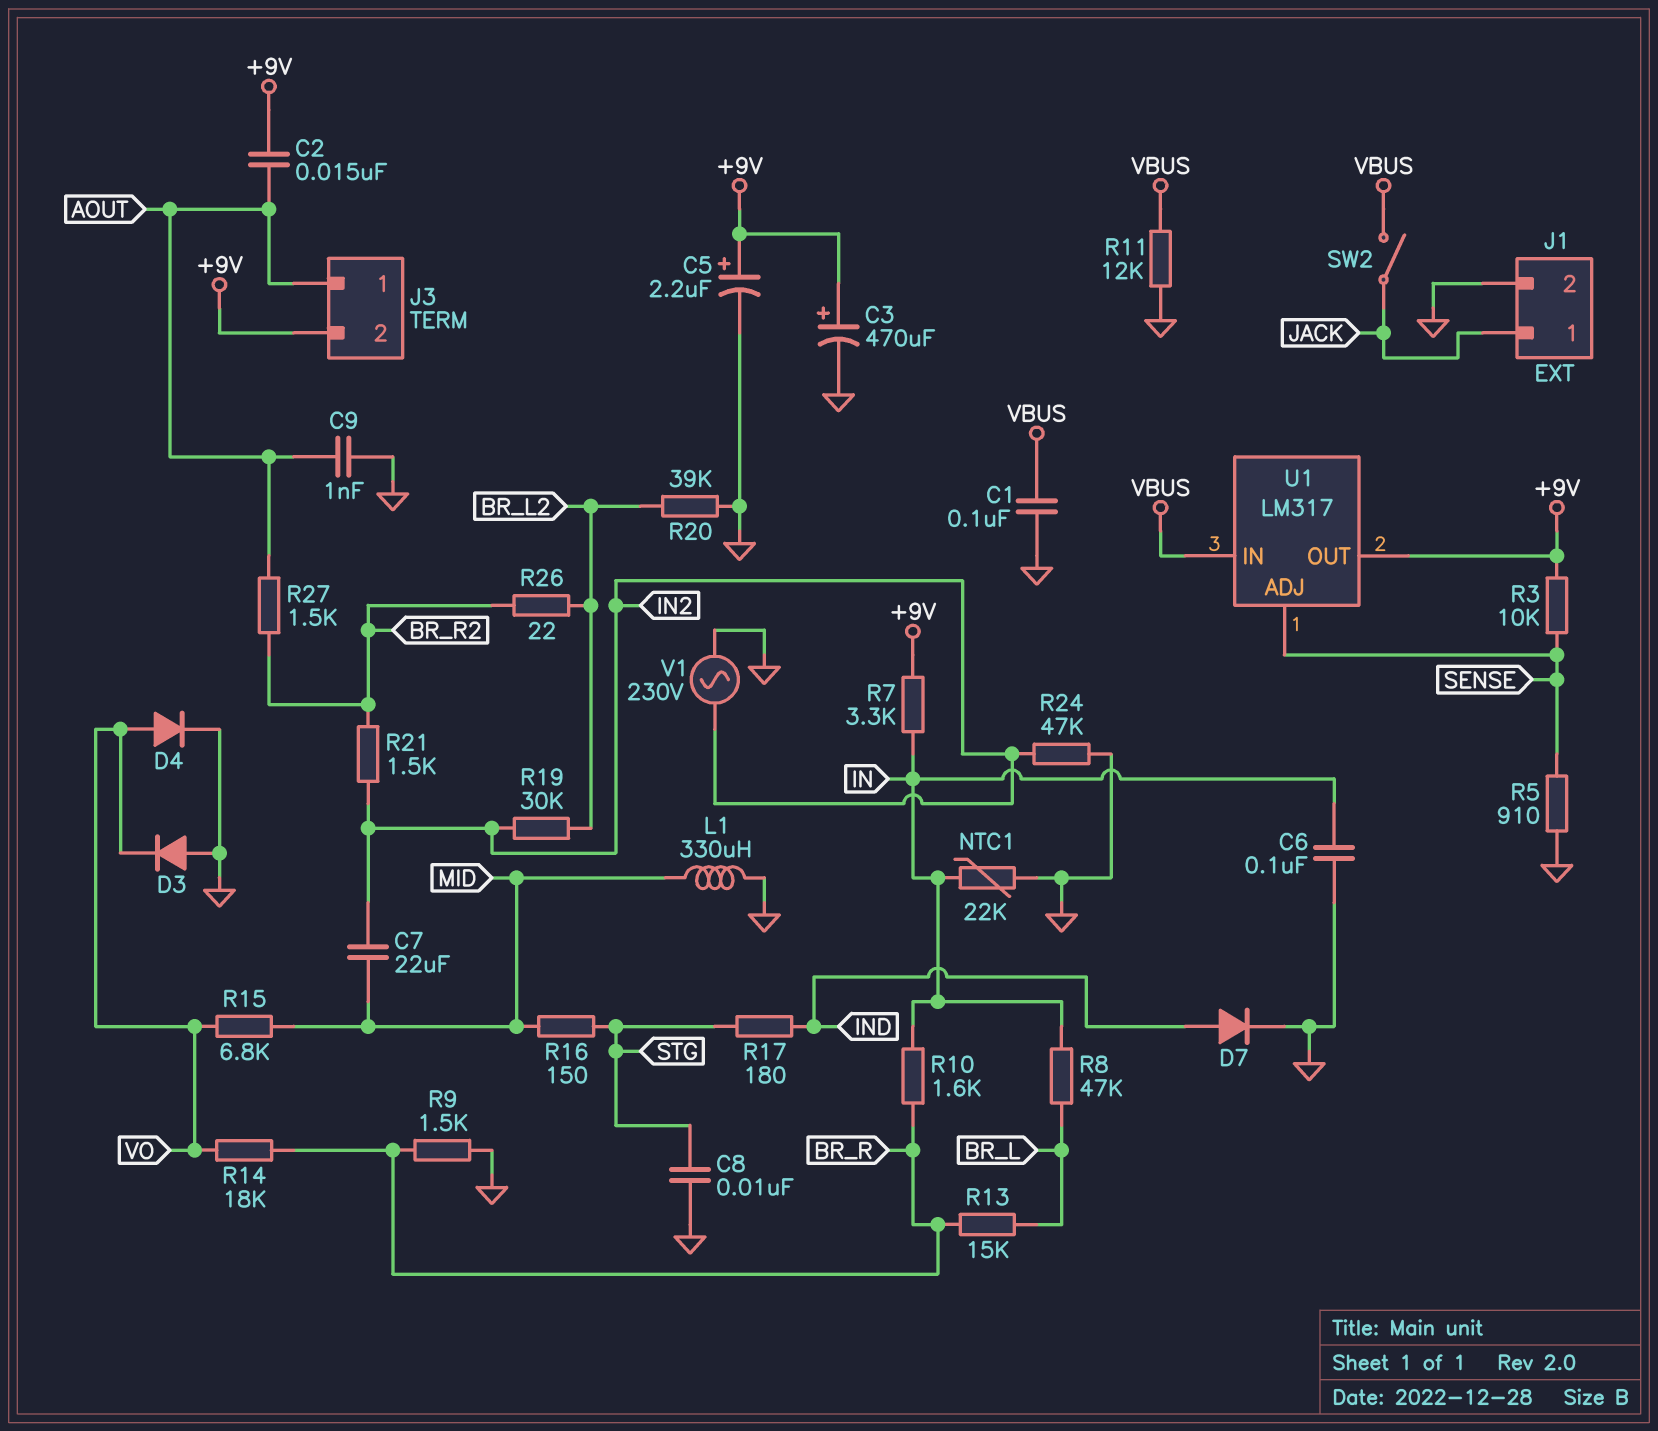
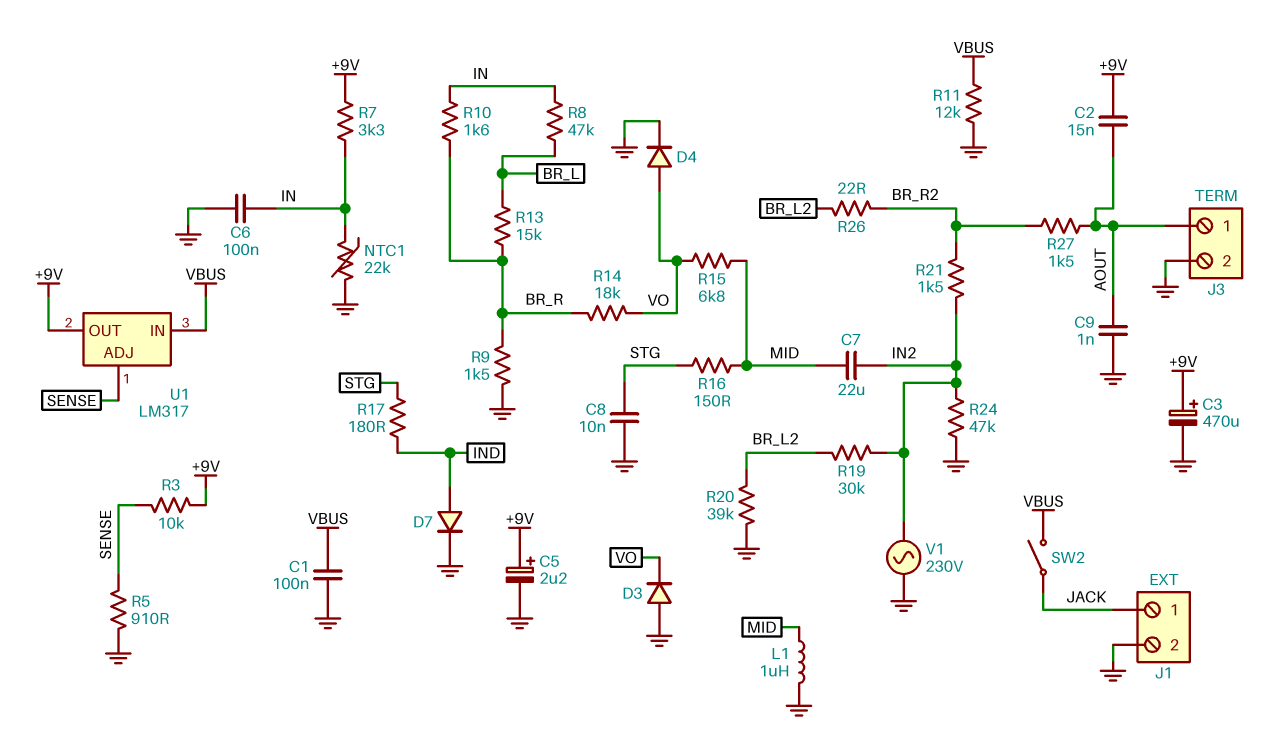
J3 pin 2: +9V -> GND
L1: 330uH (GND, MID) -> 1uH (GND, MID)

